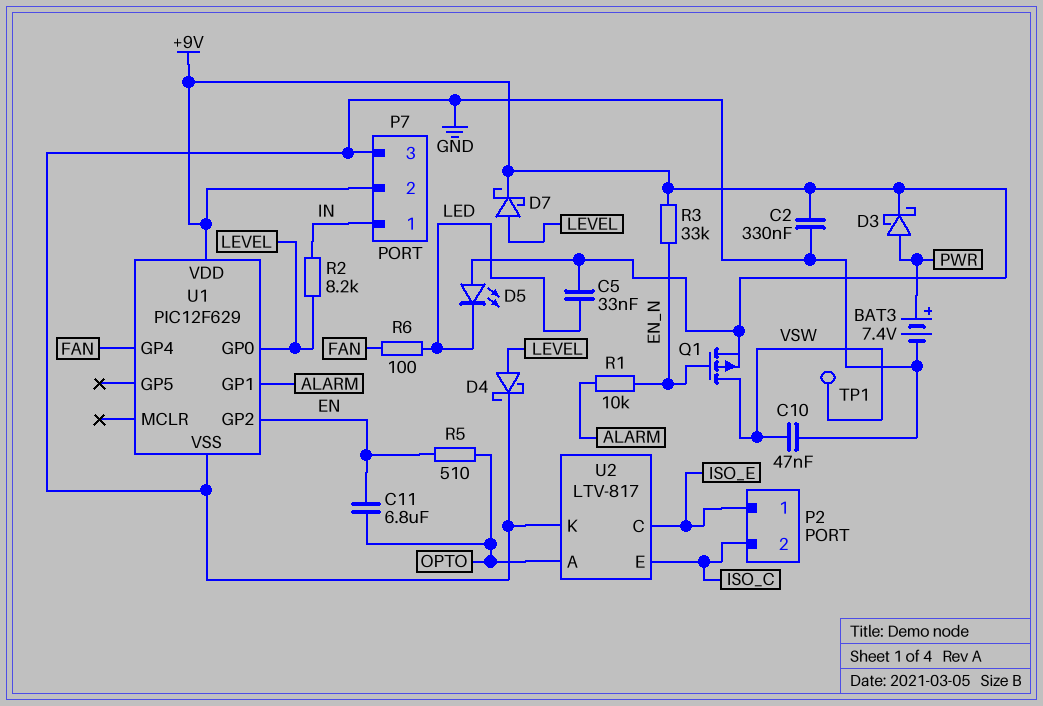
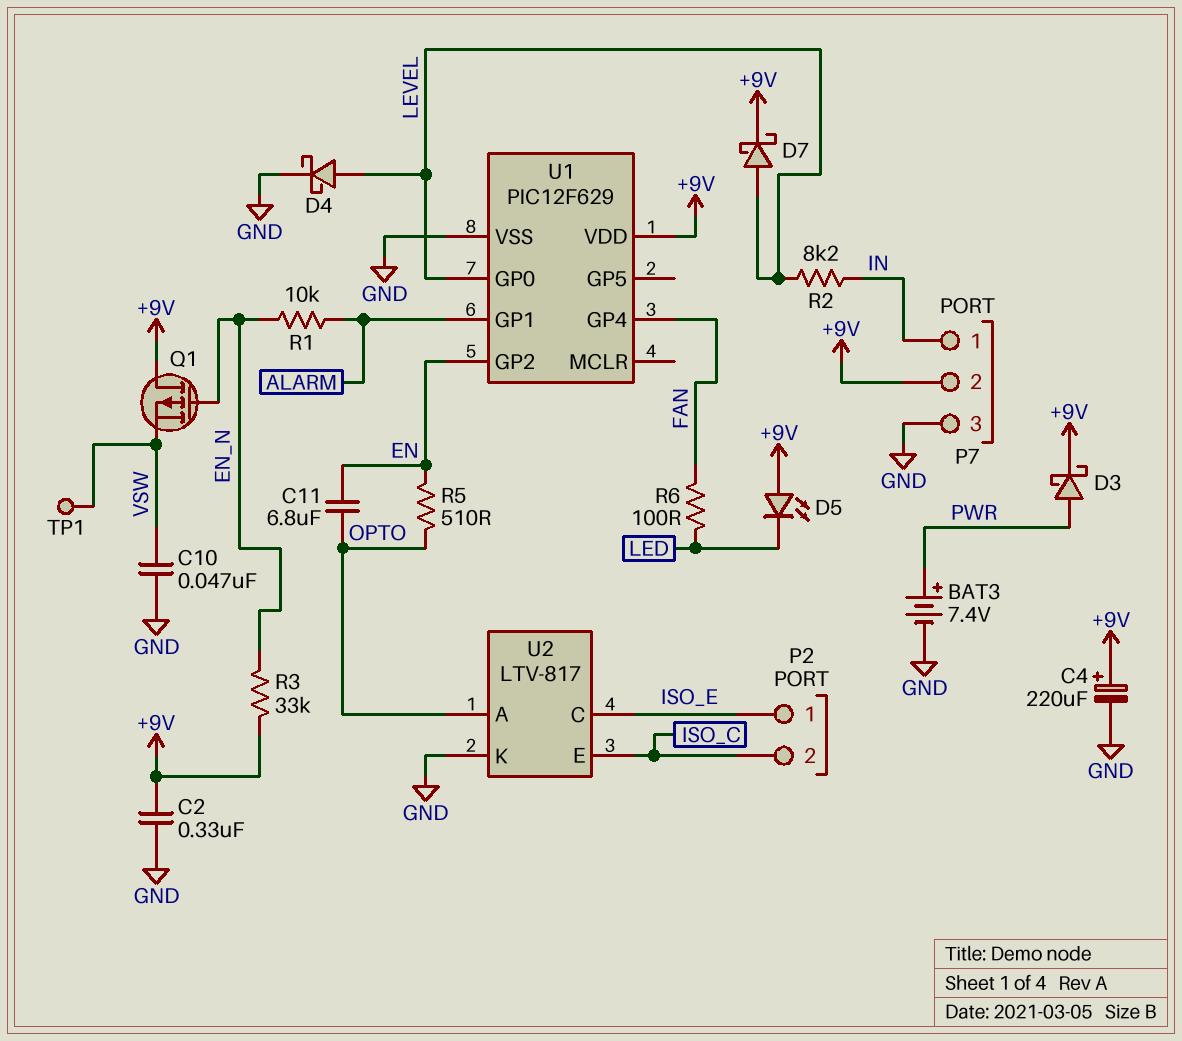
C4: none -> 220uF (plus +9V, minus GND)
C5: 33nF (+9V, LED) -> none
Q1: PMOS (G EN_N, D VSW, S +9V) -> PMOS (G EN_N, D +9V, S VSW)

